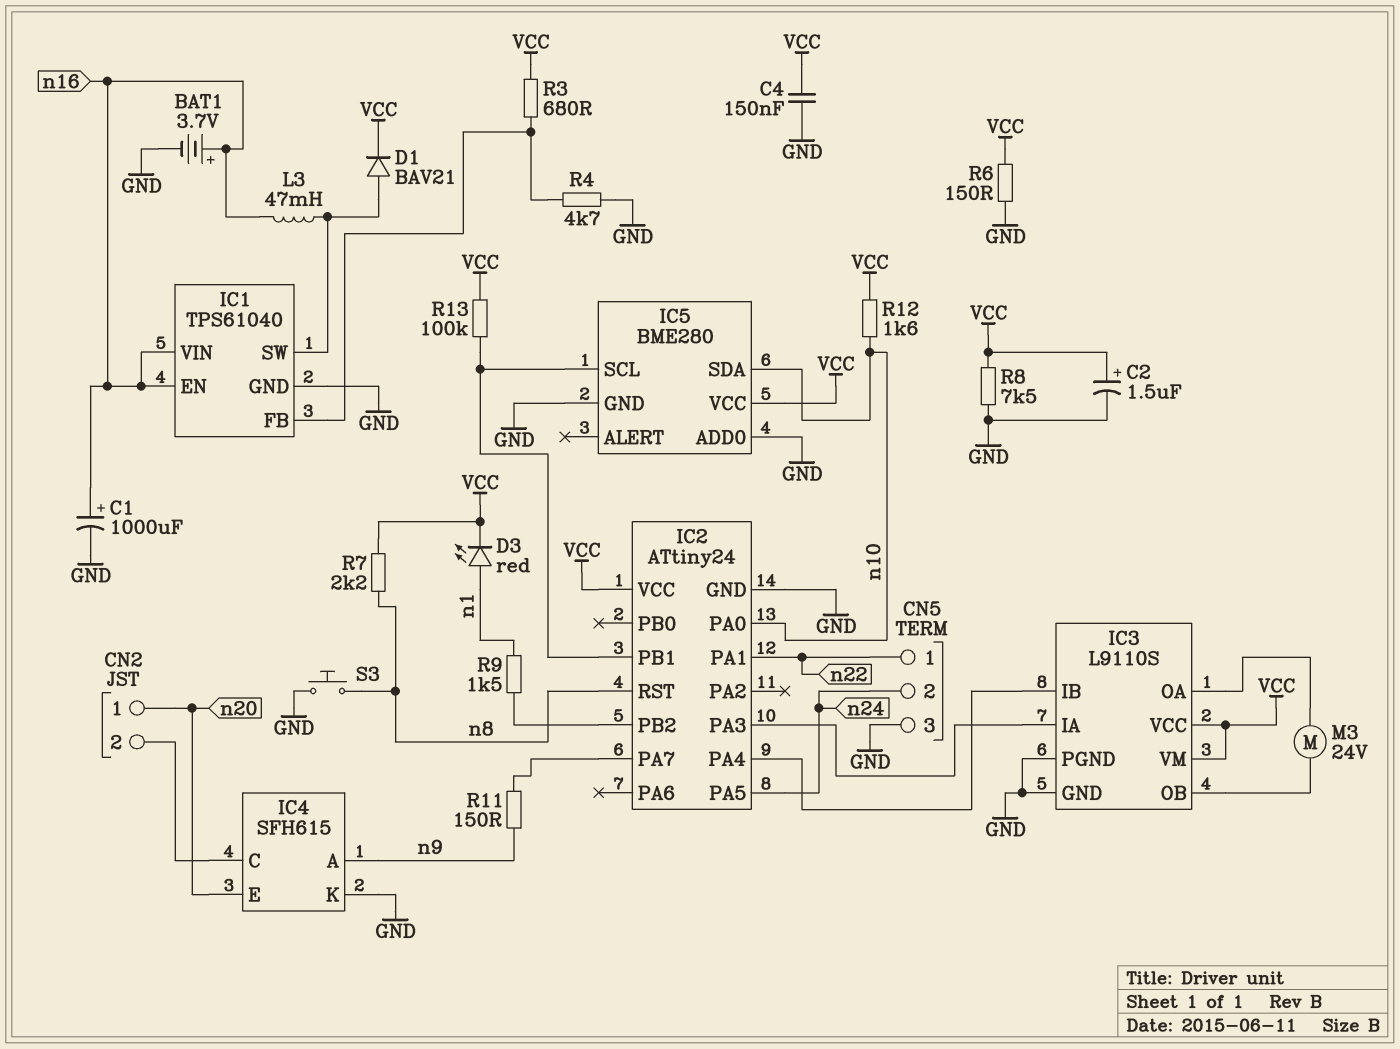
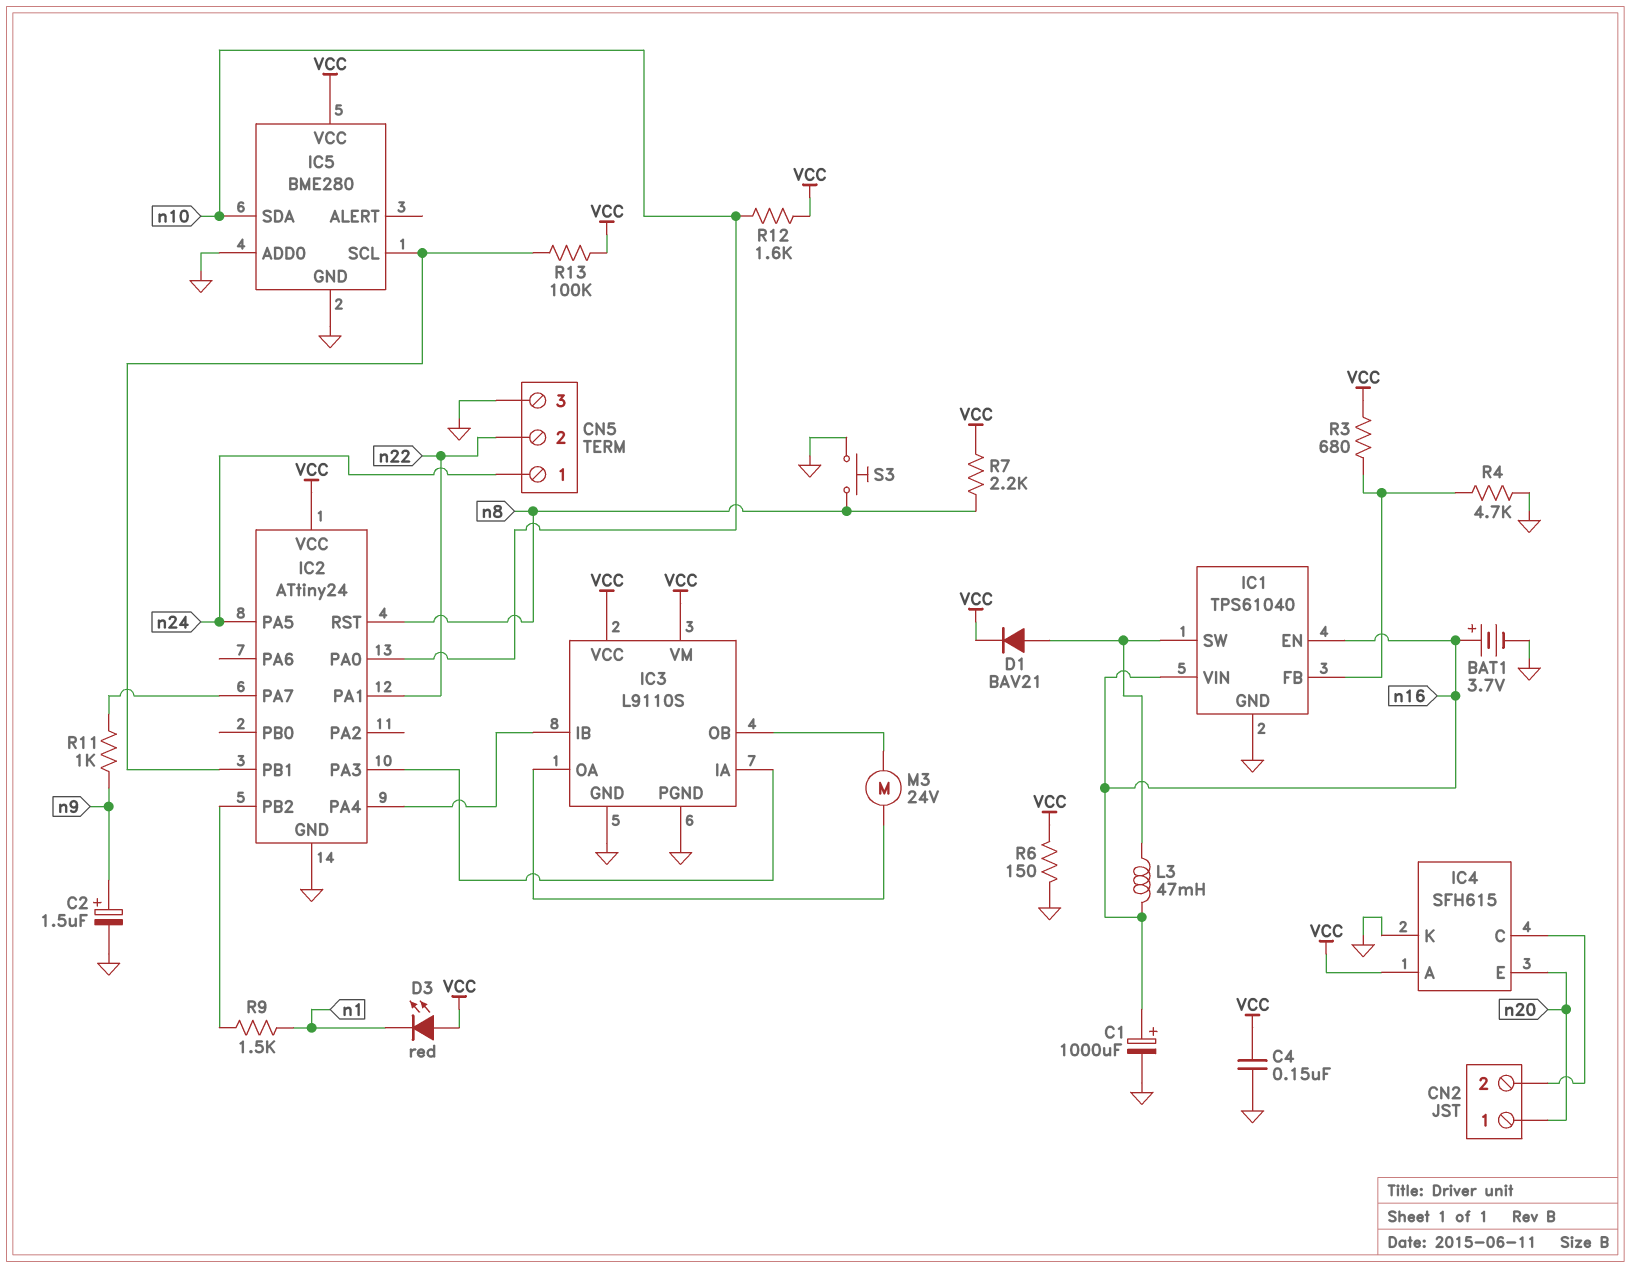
C2: 1.5uF (plus VCC, minus GND) -> 1.5uF (plus n9, minus GND)
CN5 pin 1: n22 -> n24
CN5 pin 2: n24 -> n22
D3: LED red (A n1, K VCC) -> LED red (A VCC, K n1)
IC4 pin A: n9 -> VCC
R8: 7.5k (GND, VCC) -> none
R11: 150 (IC2/PA7, n9) -> 1k (IC2/PA7, n9)

